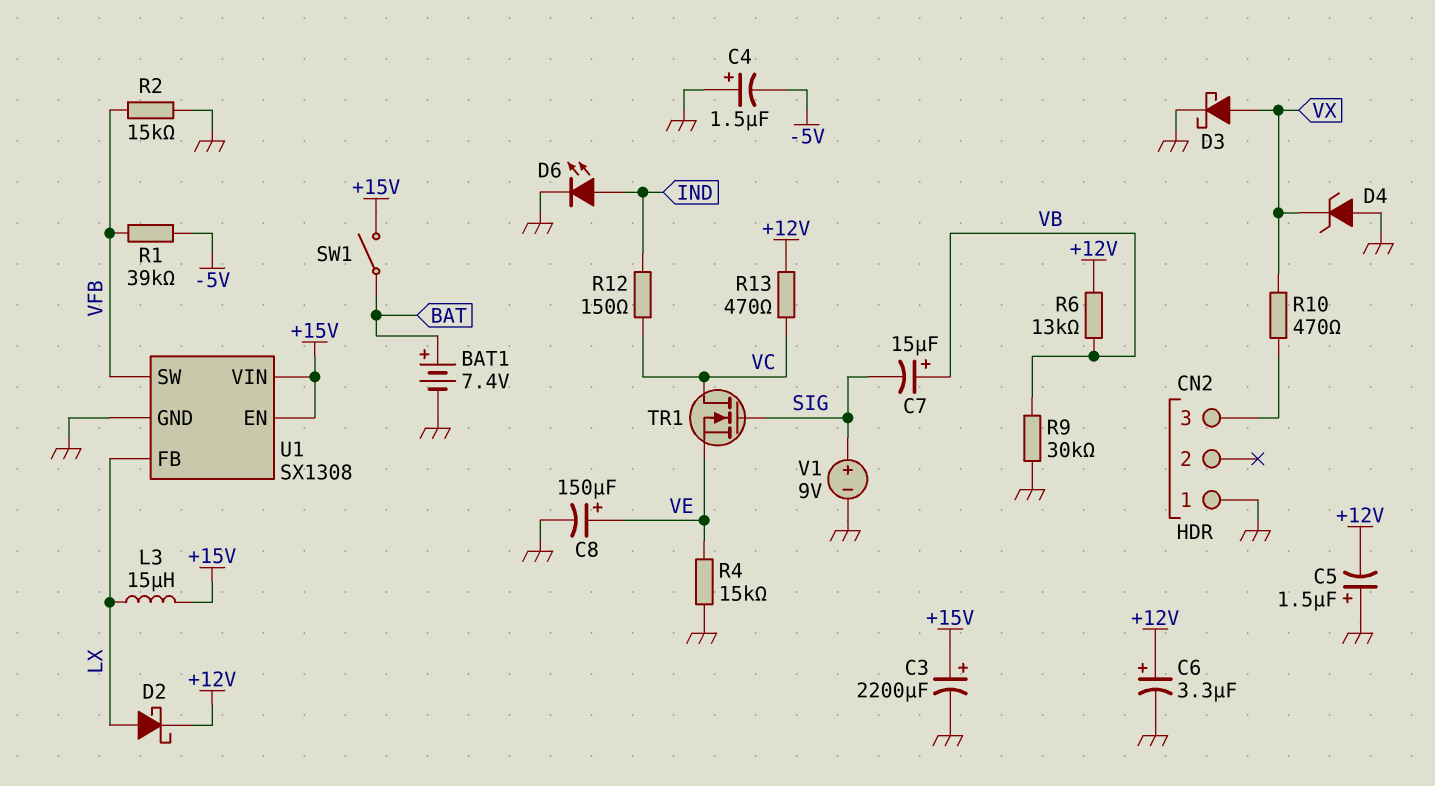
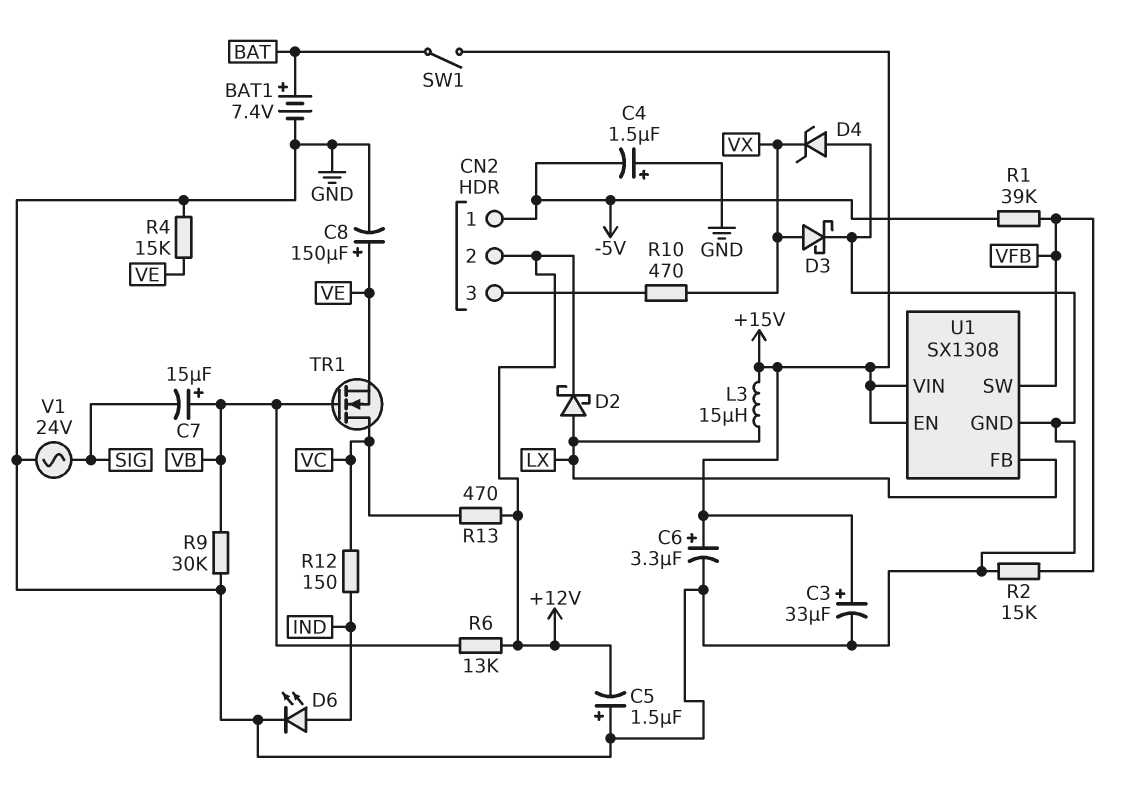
C3: 2200uF (plus +15V, minus GND) -> 33uF (plus +15V, minus GND)
C6: 3.3uF (plus +12V, minus GND) -> 3.3uF (plus +15V, minus GND)
CN2 pin 1: GND -> -5V
CN2 pin 2: none -> +12V
TR1: NMOS (G SIG, D VC, S VE) -> NMOS (G VB, D VC, S VE)
V1: 9V (plus SIG, minus GND) -> AC 24V (GND, SIG)

